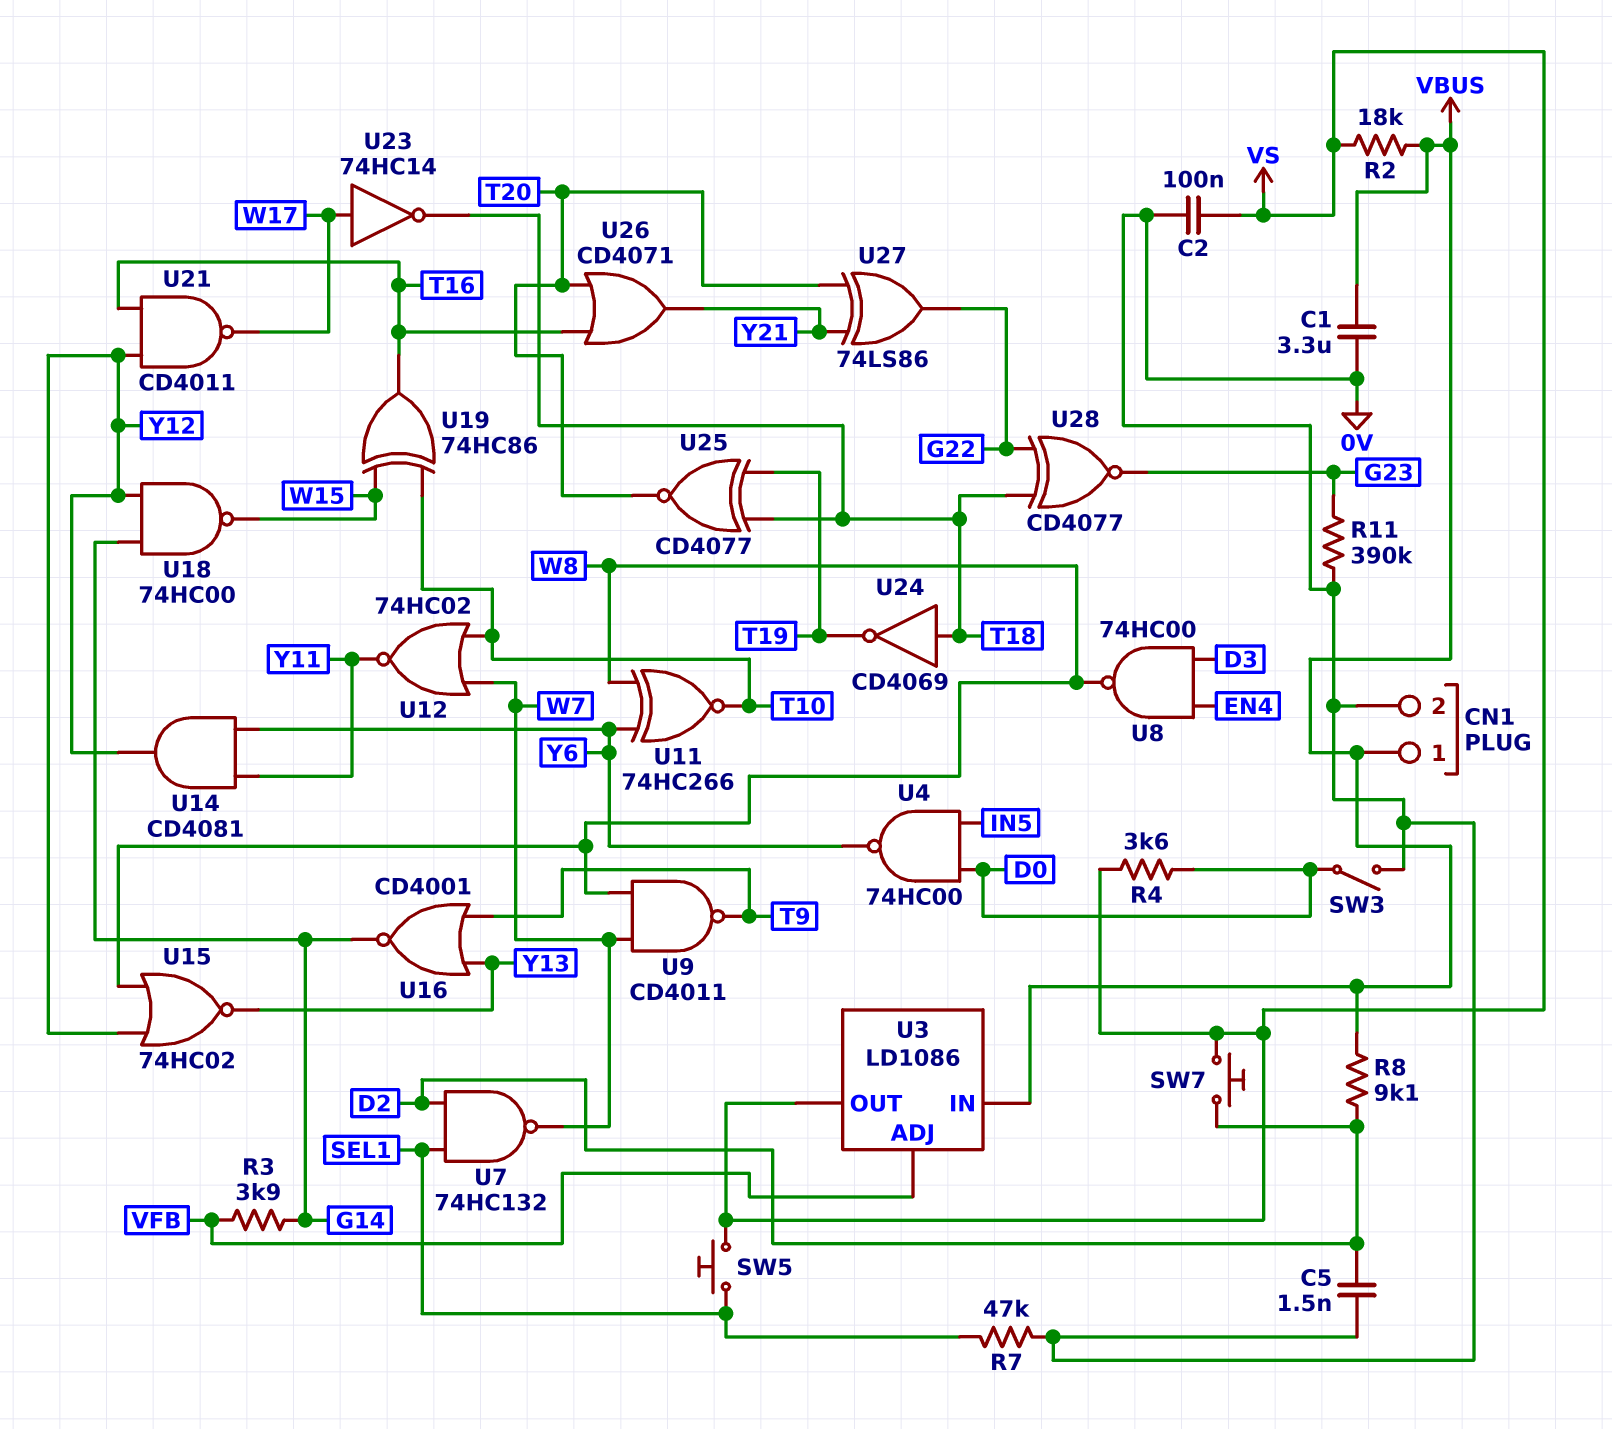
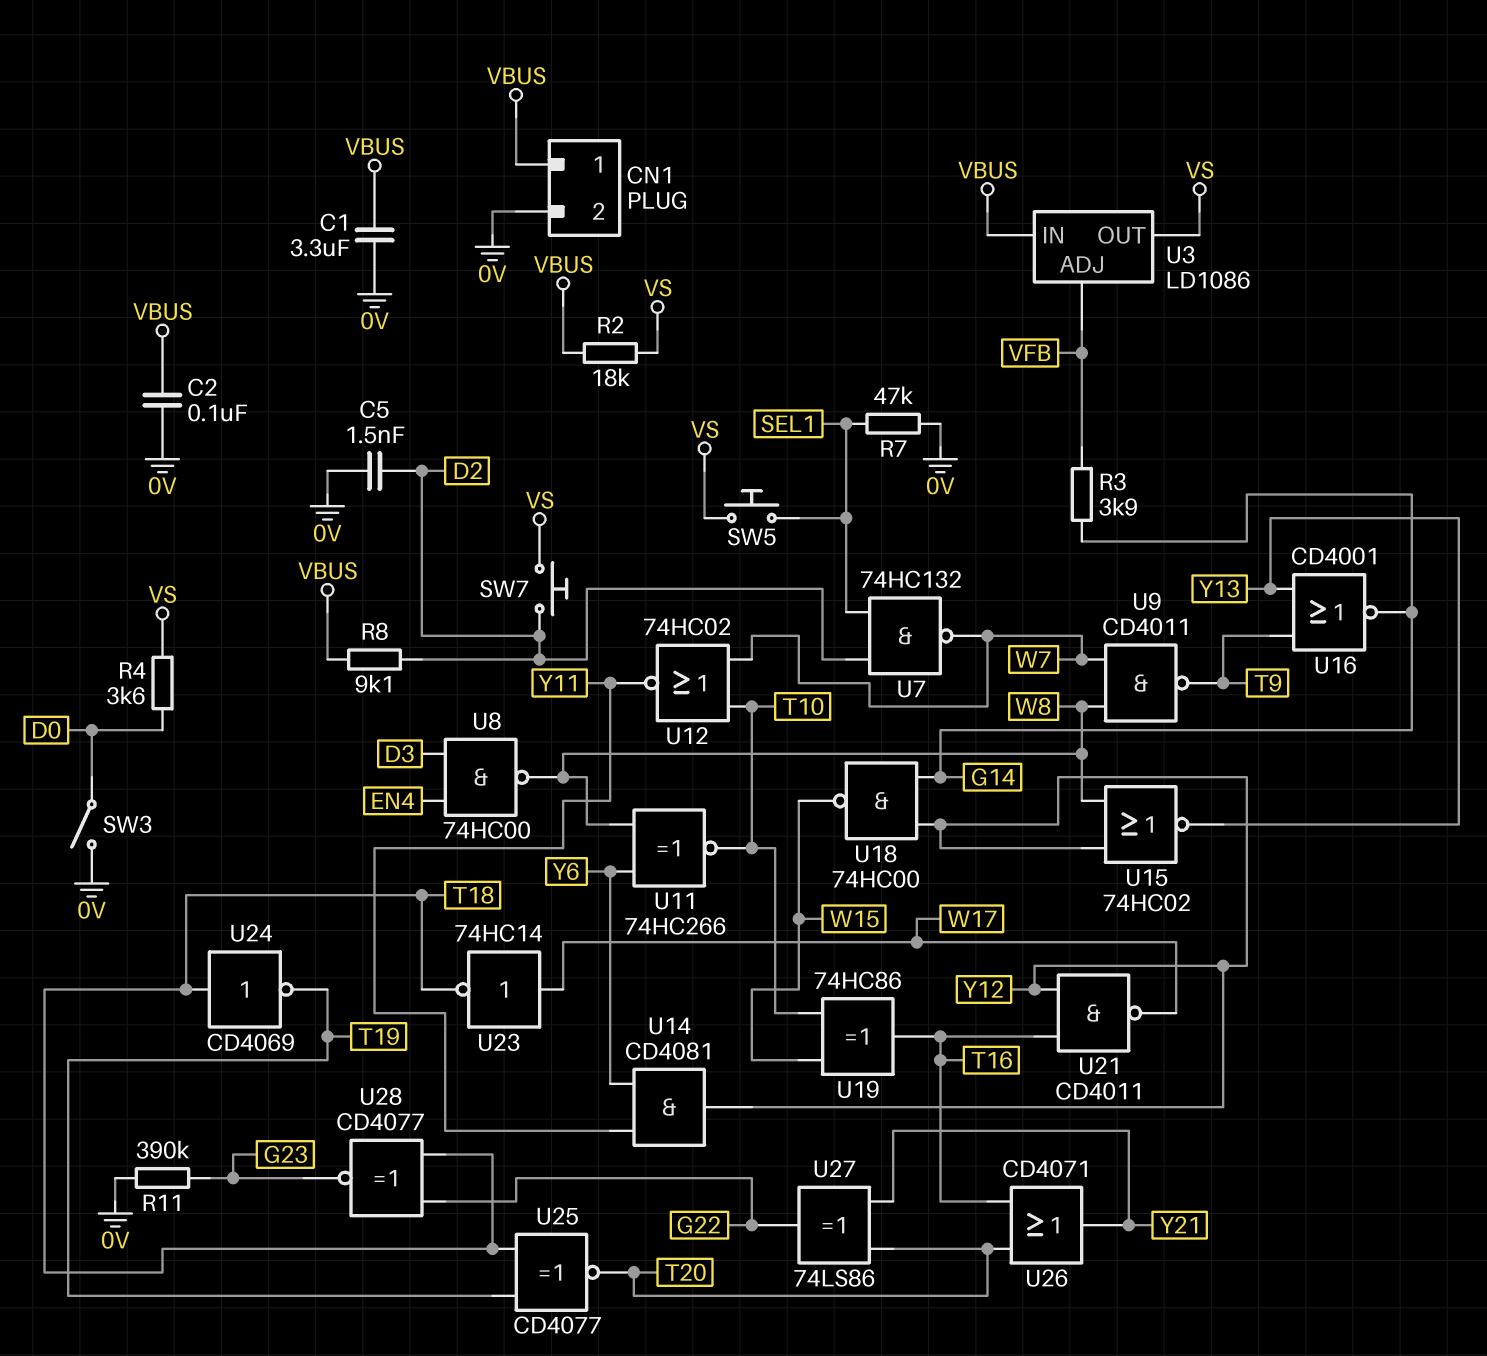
C2: 100nF (0V, VS) -> 100nF (0V, VBUS)
U4: NAND 74HC00 (in D0, in IN5, out Y6) -> none

